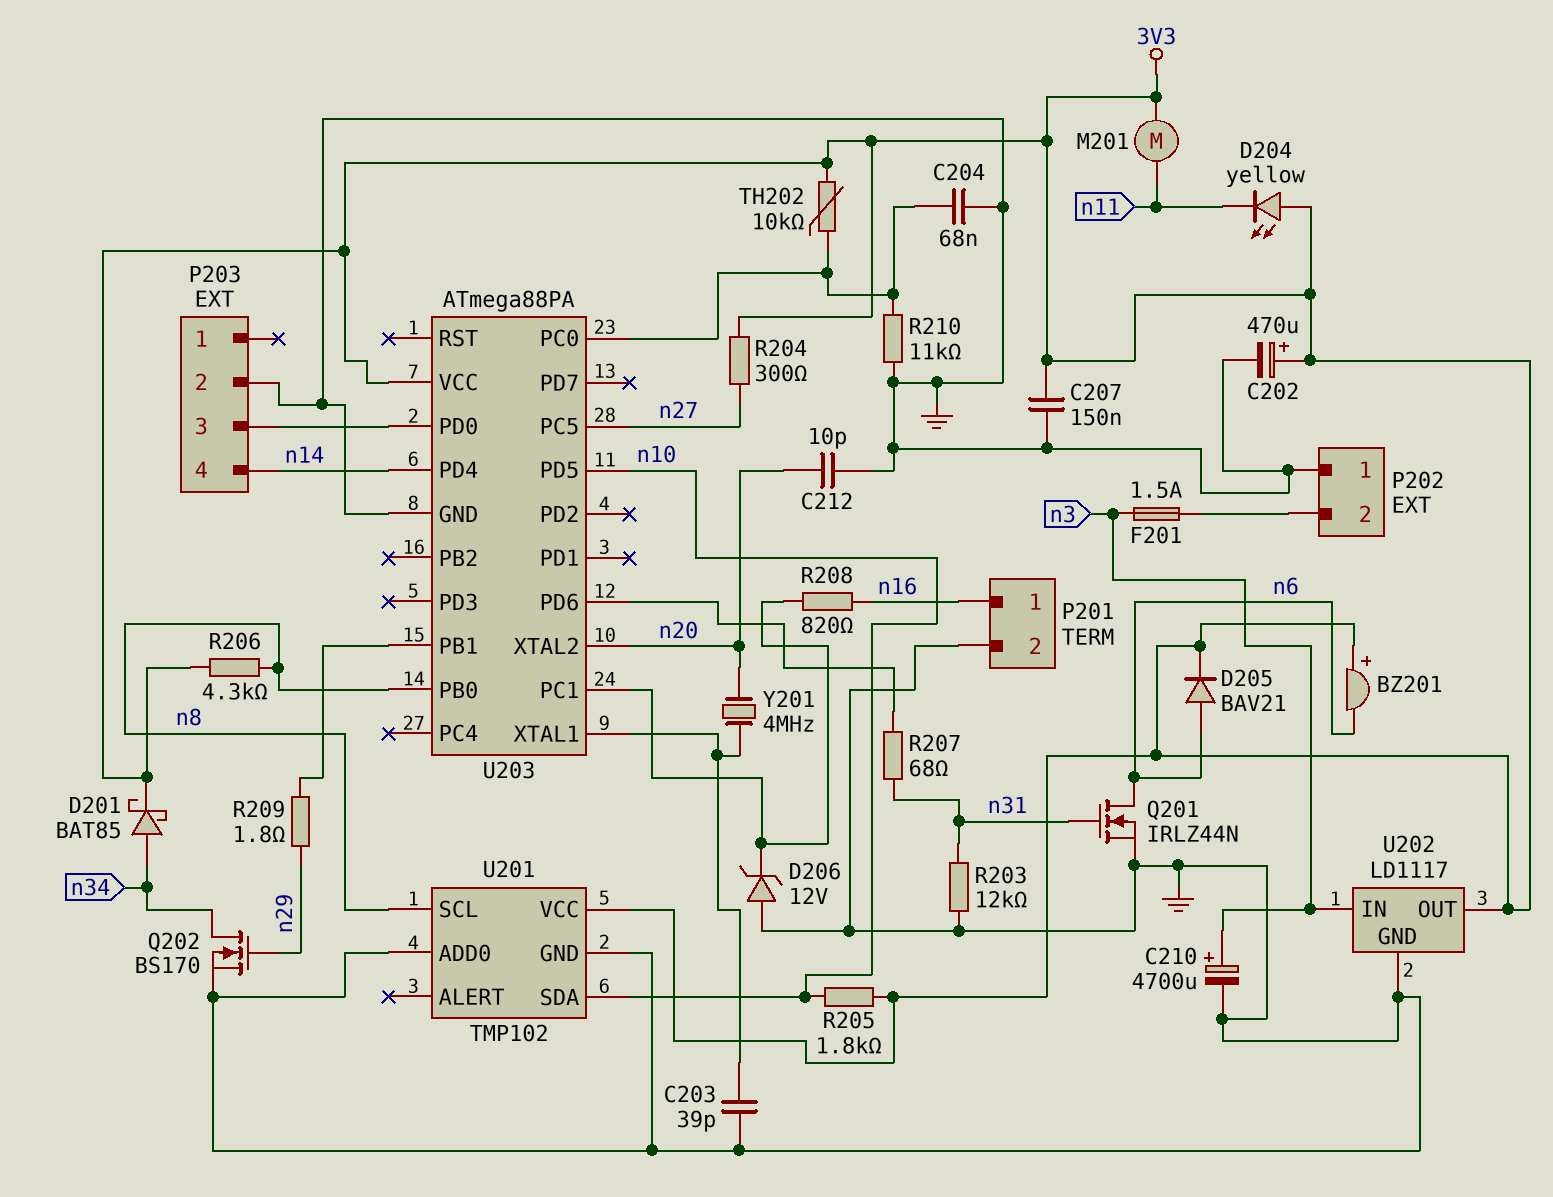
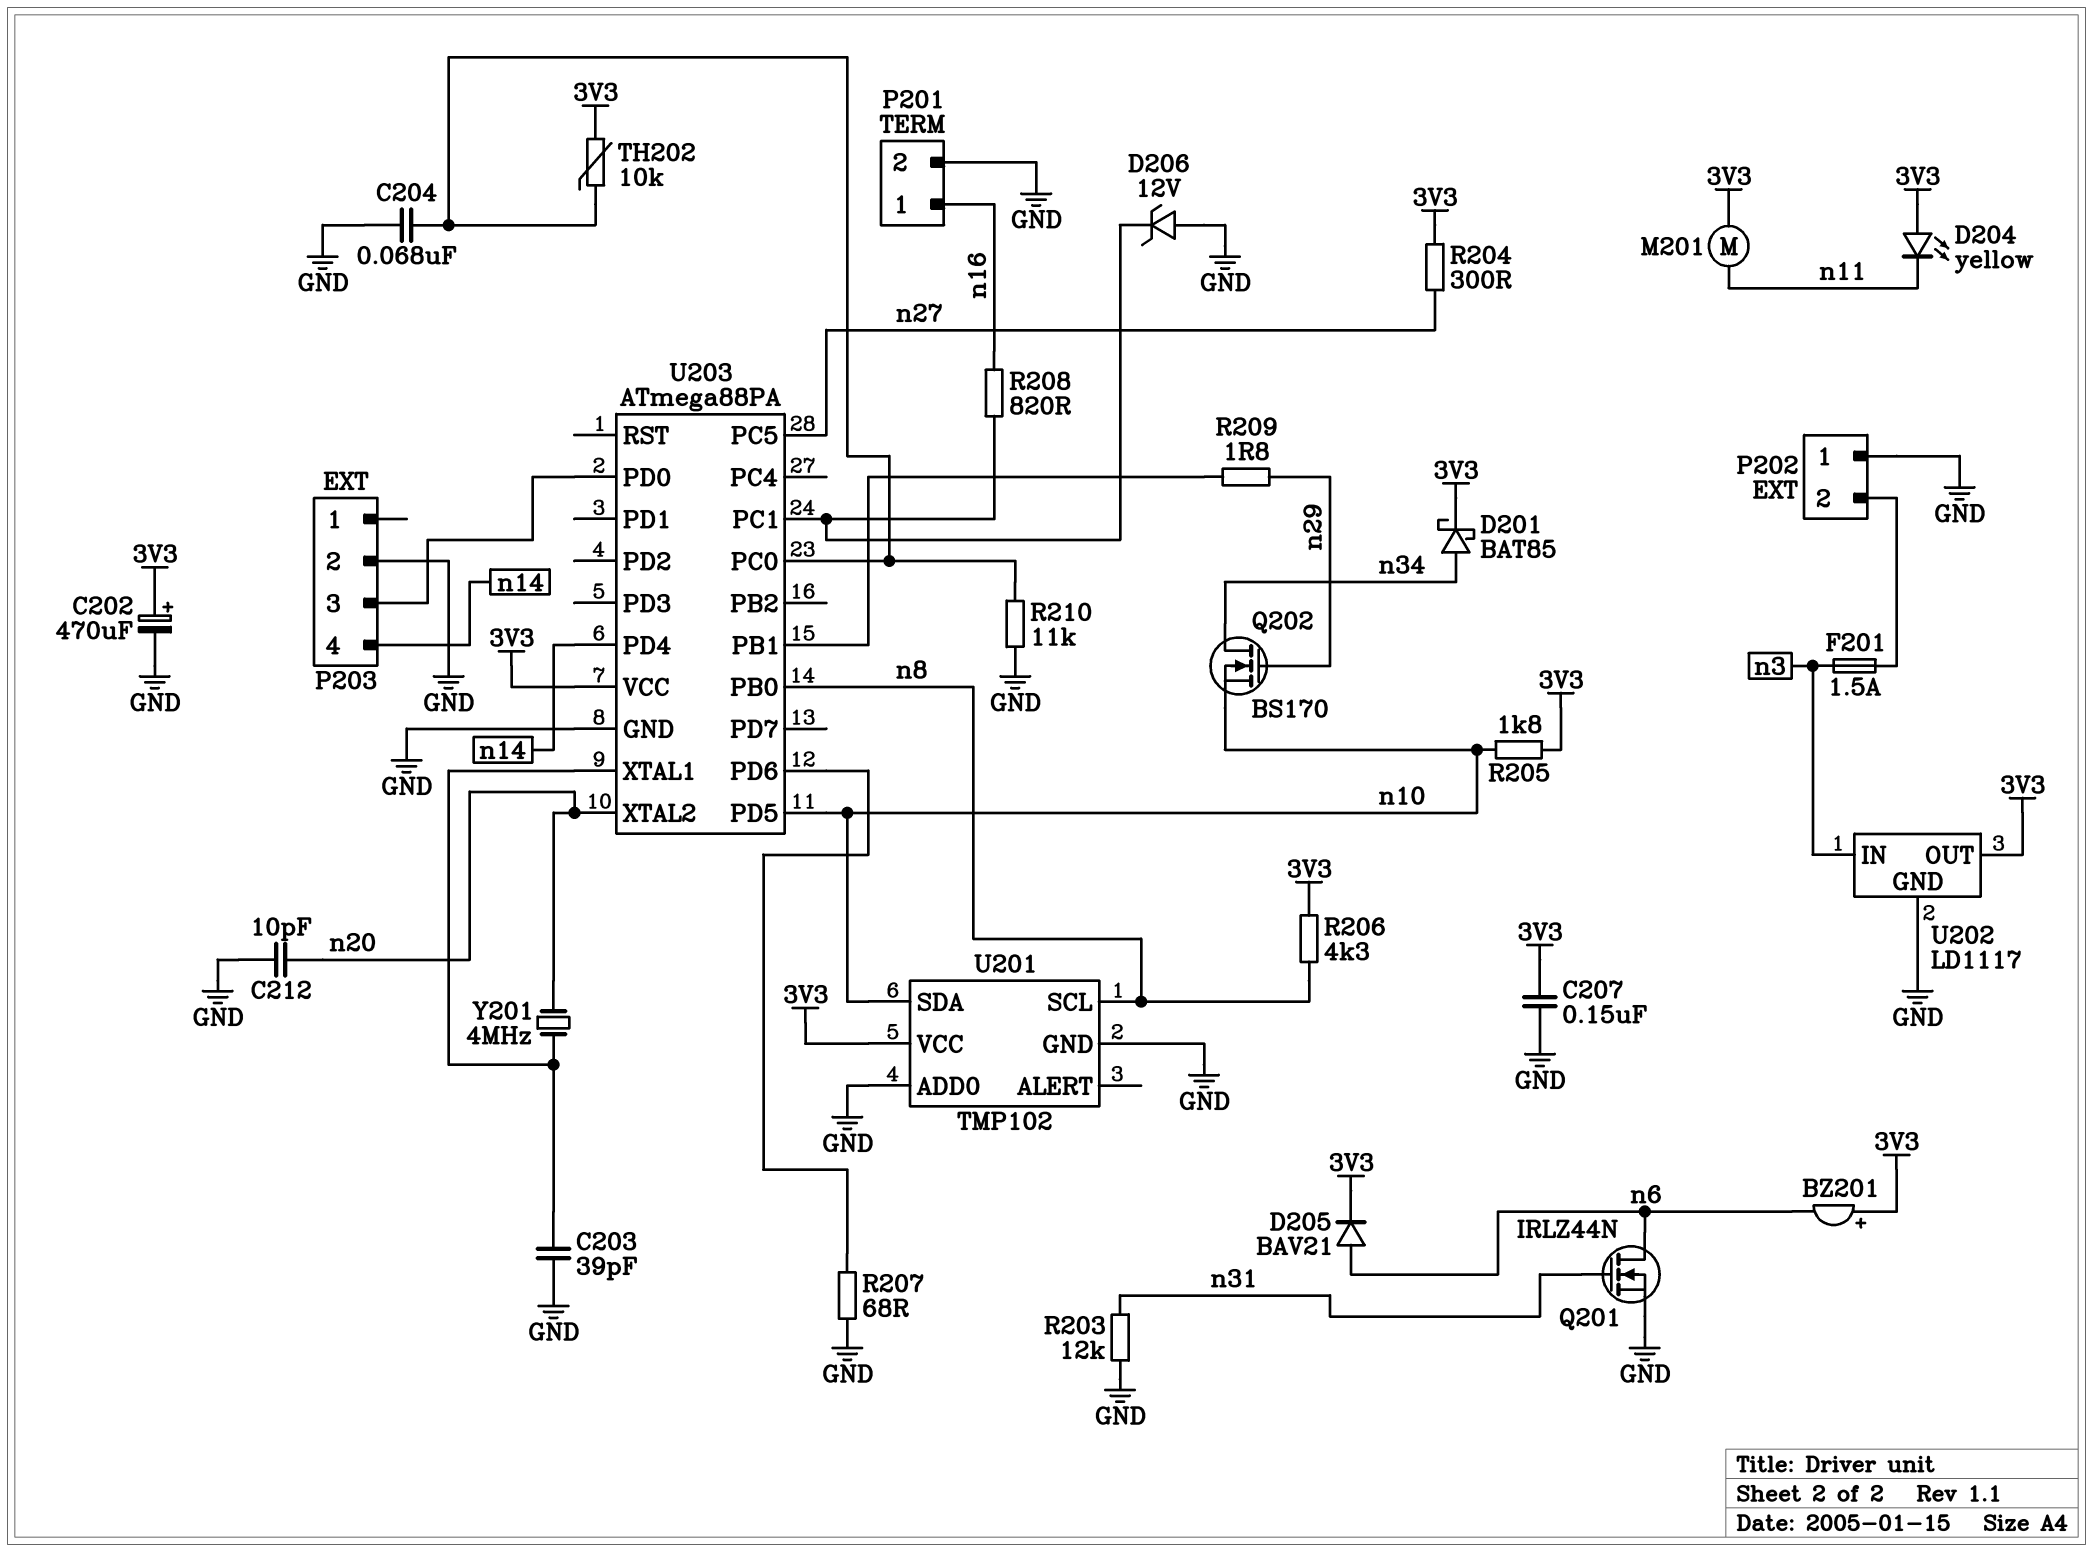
C210: 4700uF (plus n3, minus GND) -> none
Q202: NMOS BS170 (G n29, D n34, S GND) -> NMOS BS170 (G n29, D n34, S n10)
R207: 68 (U203/PD6, n31) -> 68 (GND, U203/PD6)

